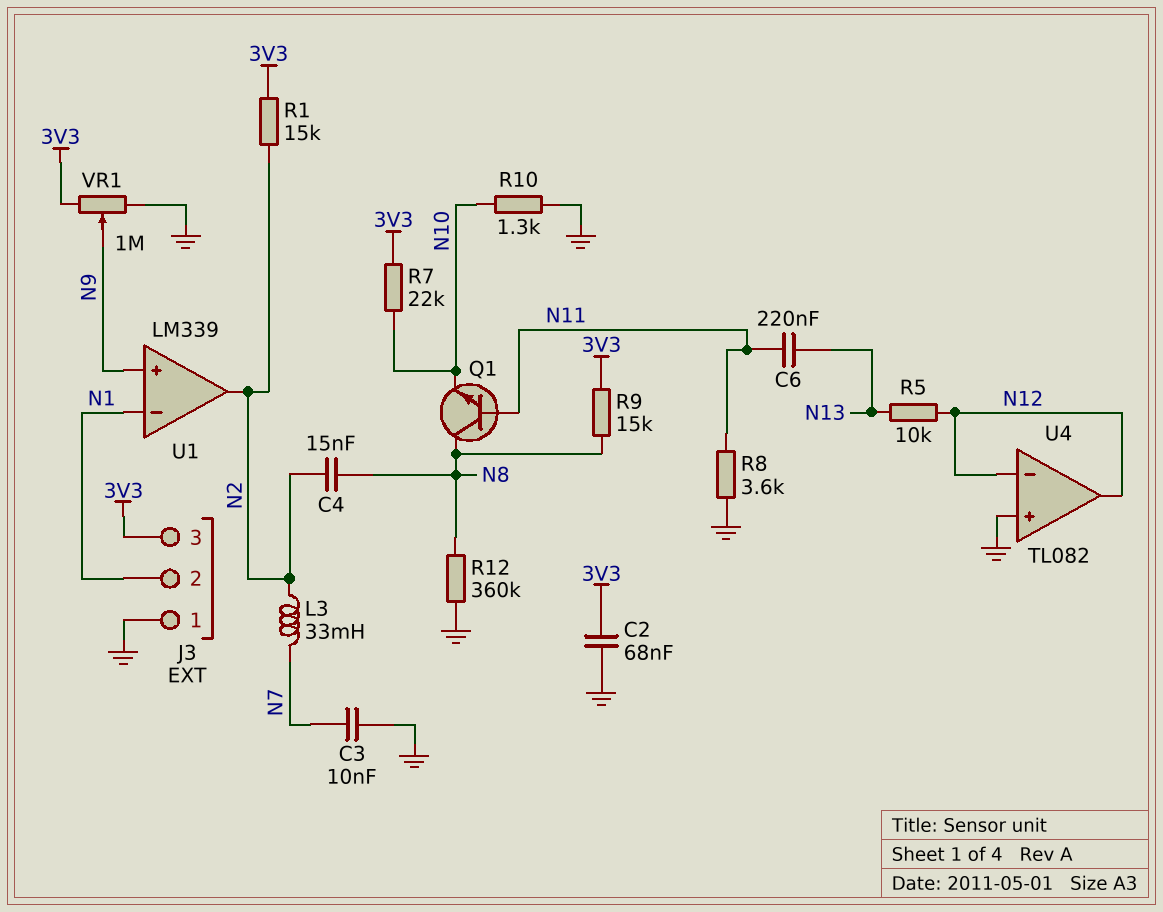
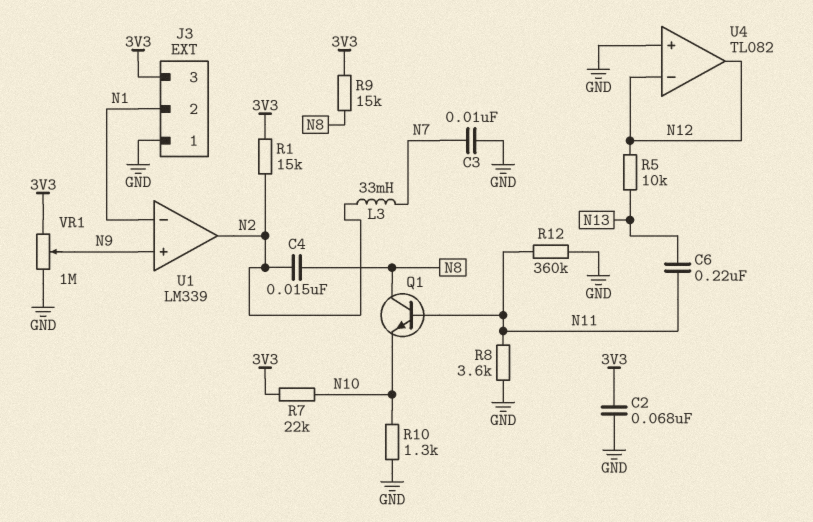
R12: 360k (GND, N8) -> 360k (GND, N11)

